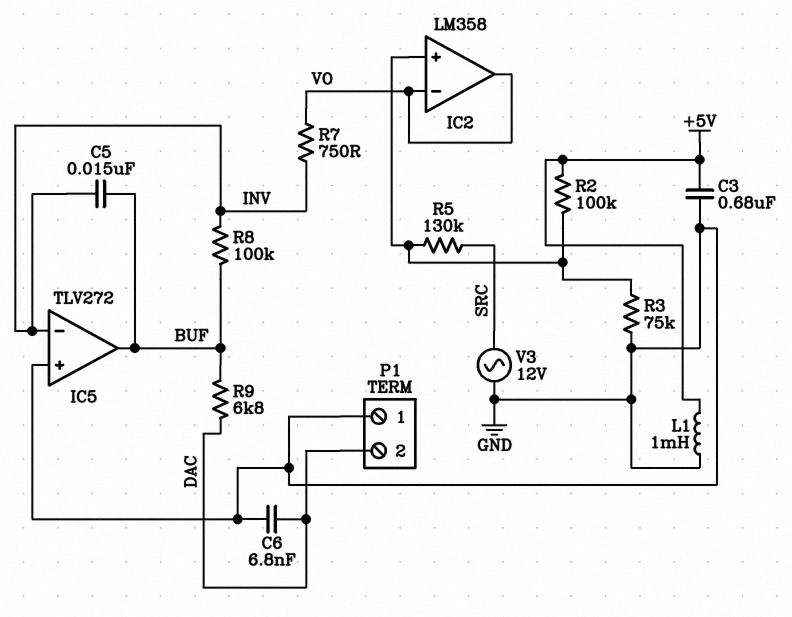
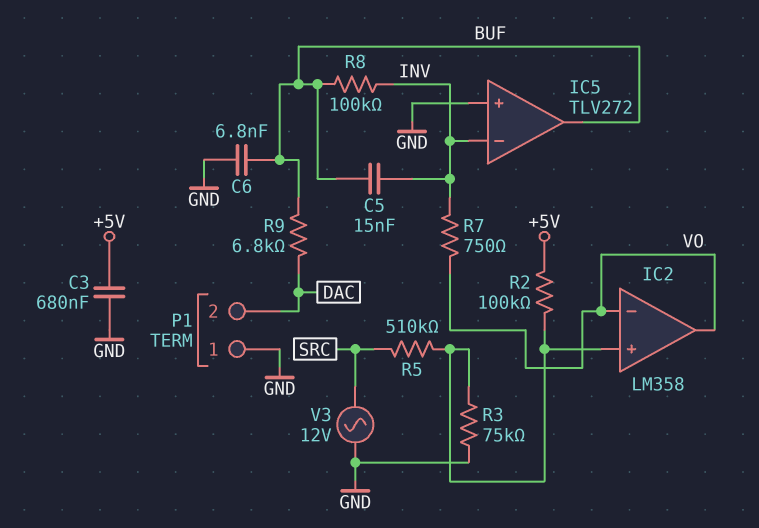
C6: 6.8nF (DAC, GND) -> 6.8nF (BUF, GND)
L1: 1mH (+5V, GND) -> none
R5: 130k (IC2/in+, SRC) -> 510k (IC2/in+, SRC)

